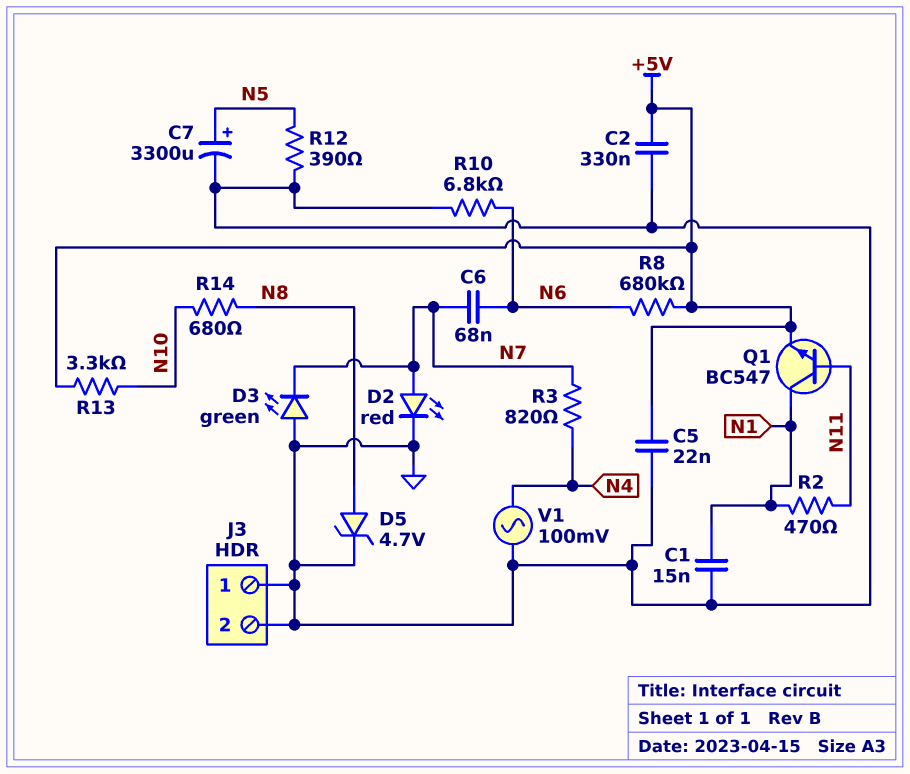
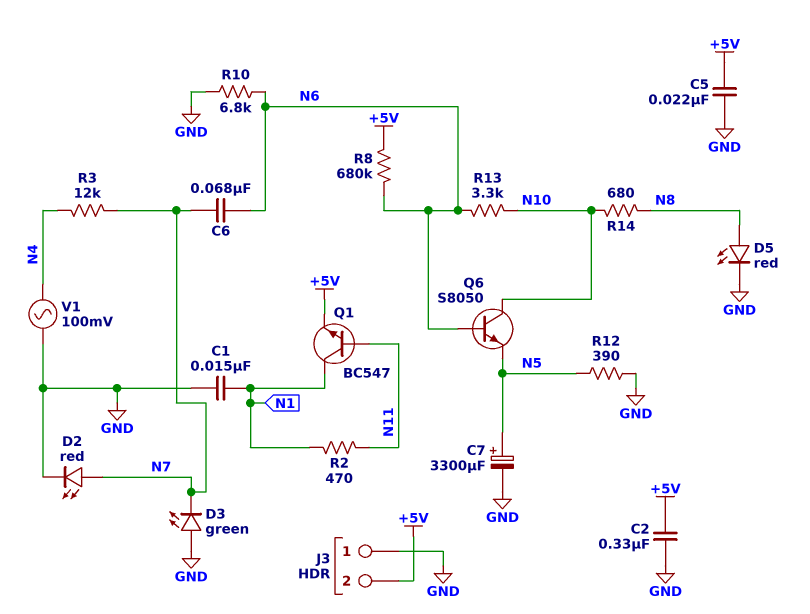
D5: zener 4.7V (A N8, K GND) -> LED red (A N8, K GND)
J3 pin 2: GND -> +5V
Q6: none -> NPN S8050 (B N6, C N10, E N5)
R3: 820 (N4, N7) -> 12k (N4, N7)
R13: 3.3k (+5V, N10) -> 3.3k (N6, N10)

